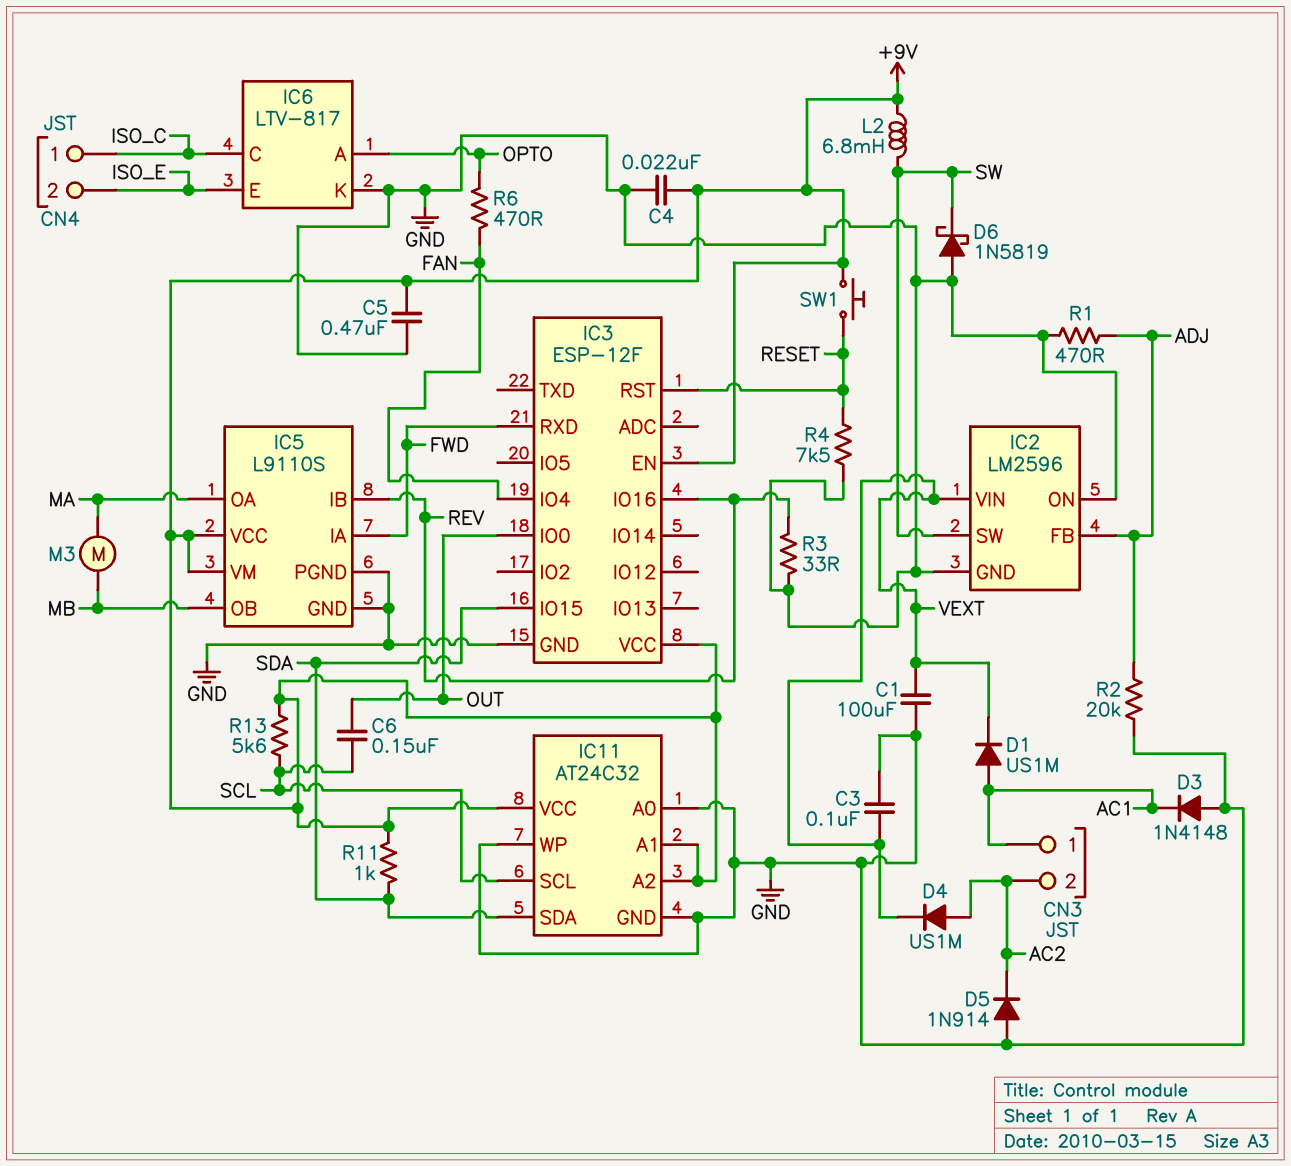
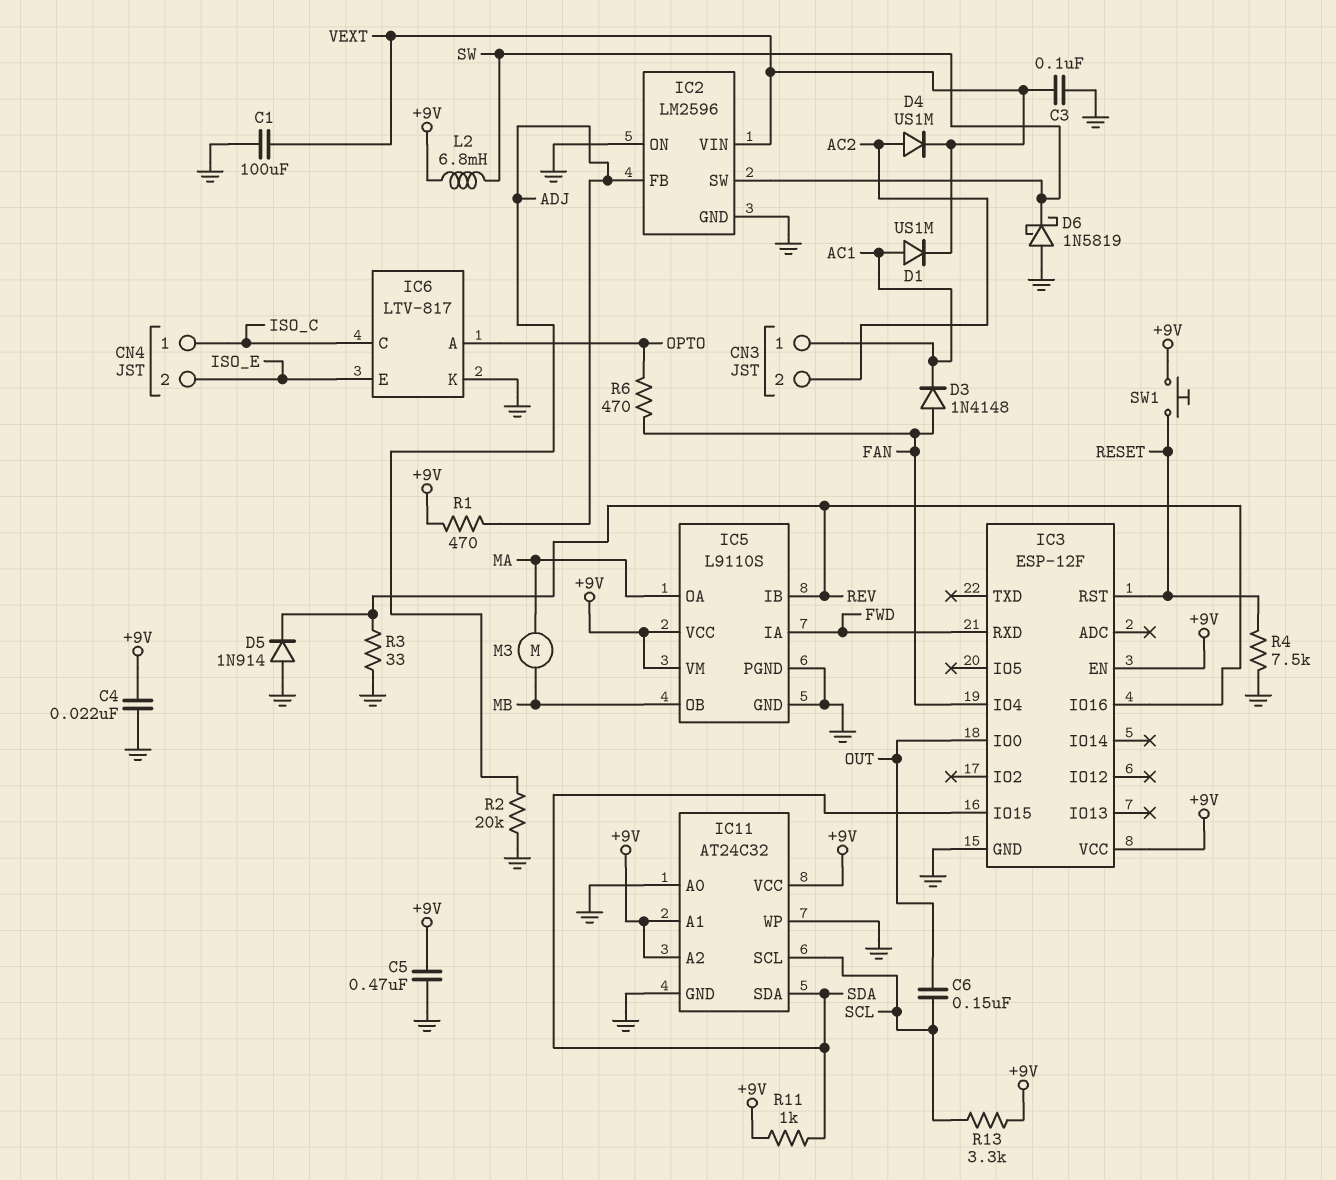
D3: diode 1N4148 (A GND, K AC1) -> diode 1N4148 (A FAN, K AC1)
D5: diode 1N914 (A GND, K AC2) -> diode 1N914 (A GND, K REV)
R1: 470 (ADJ, GND) -> 470 (+9V, ADJ)
R13: 5.6k (+9V, SCL) -> 3.3k (+9V, SCL)

